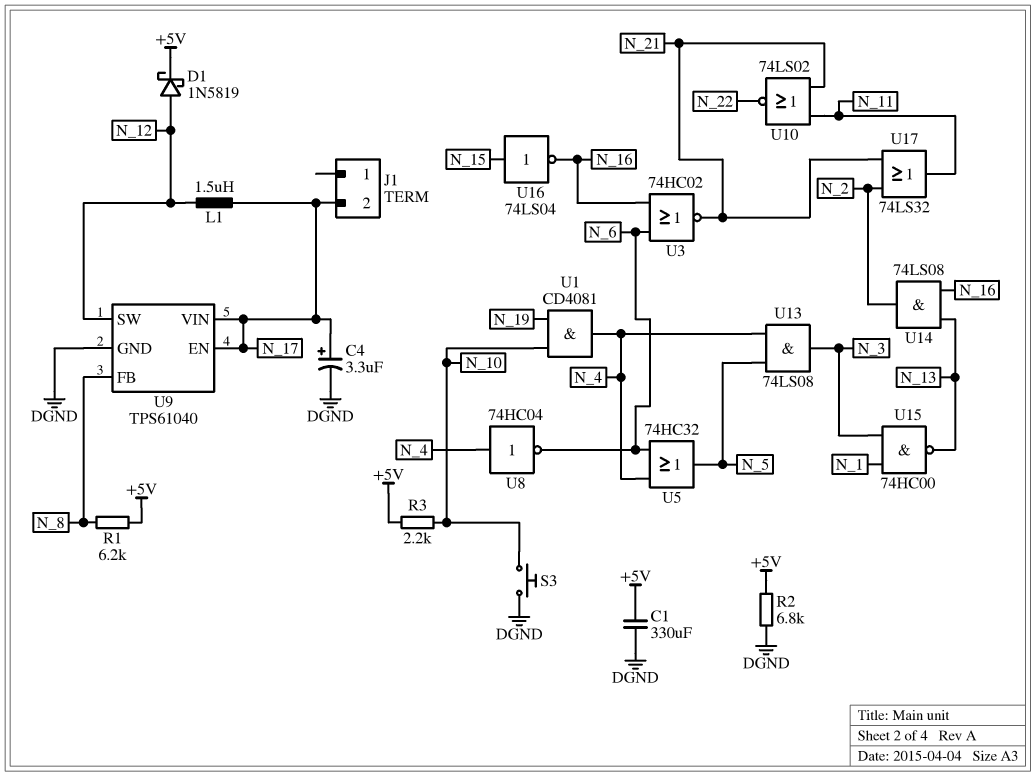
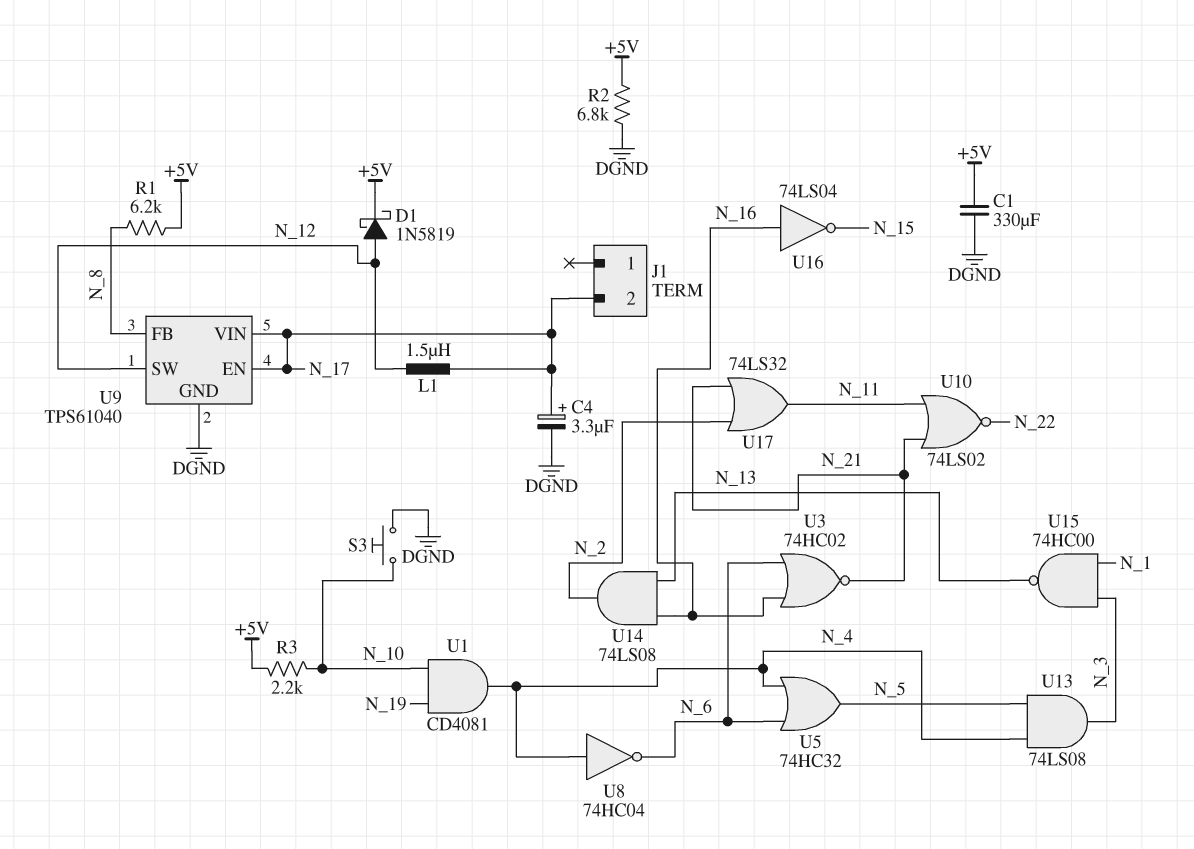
U16: NOT 74LS04 (in N_15, out N_16) -> NOT 74LS04 (in N_16, out N_15)

